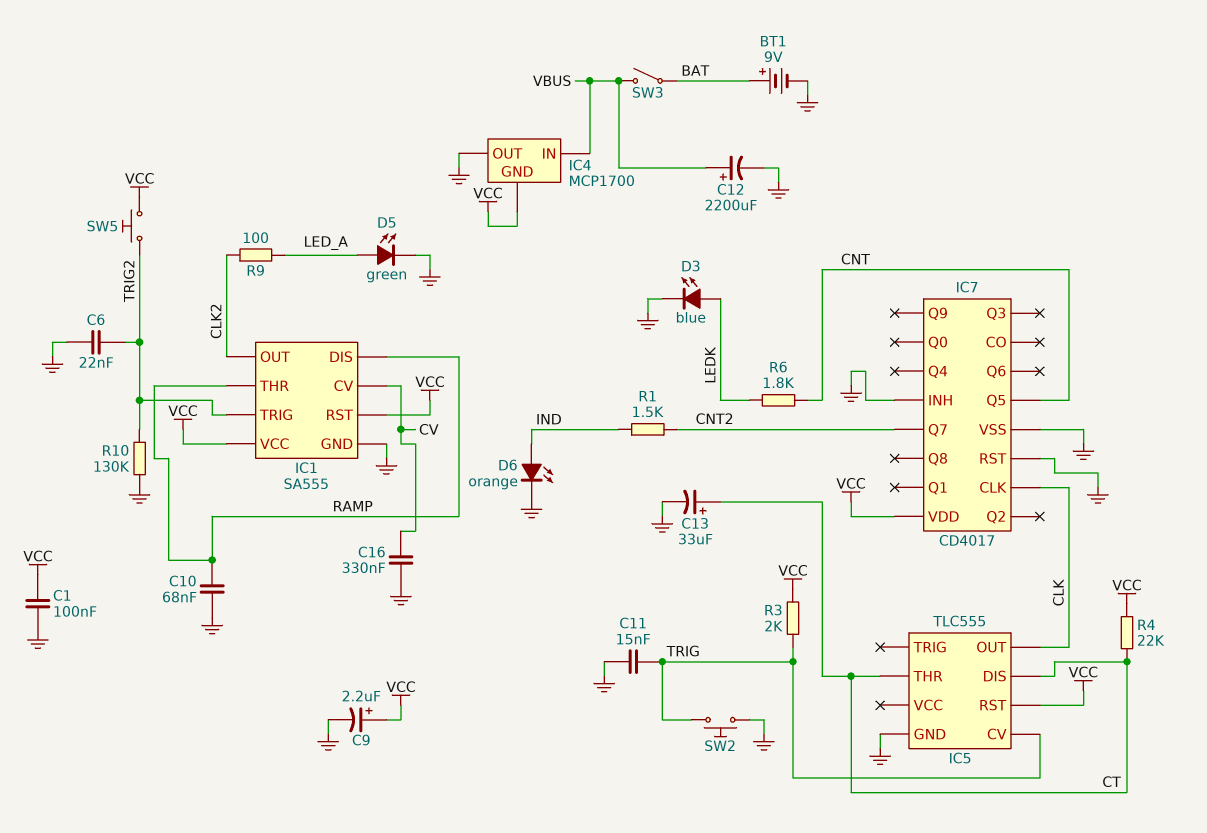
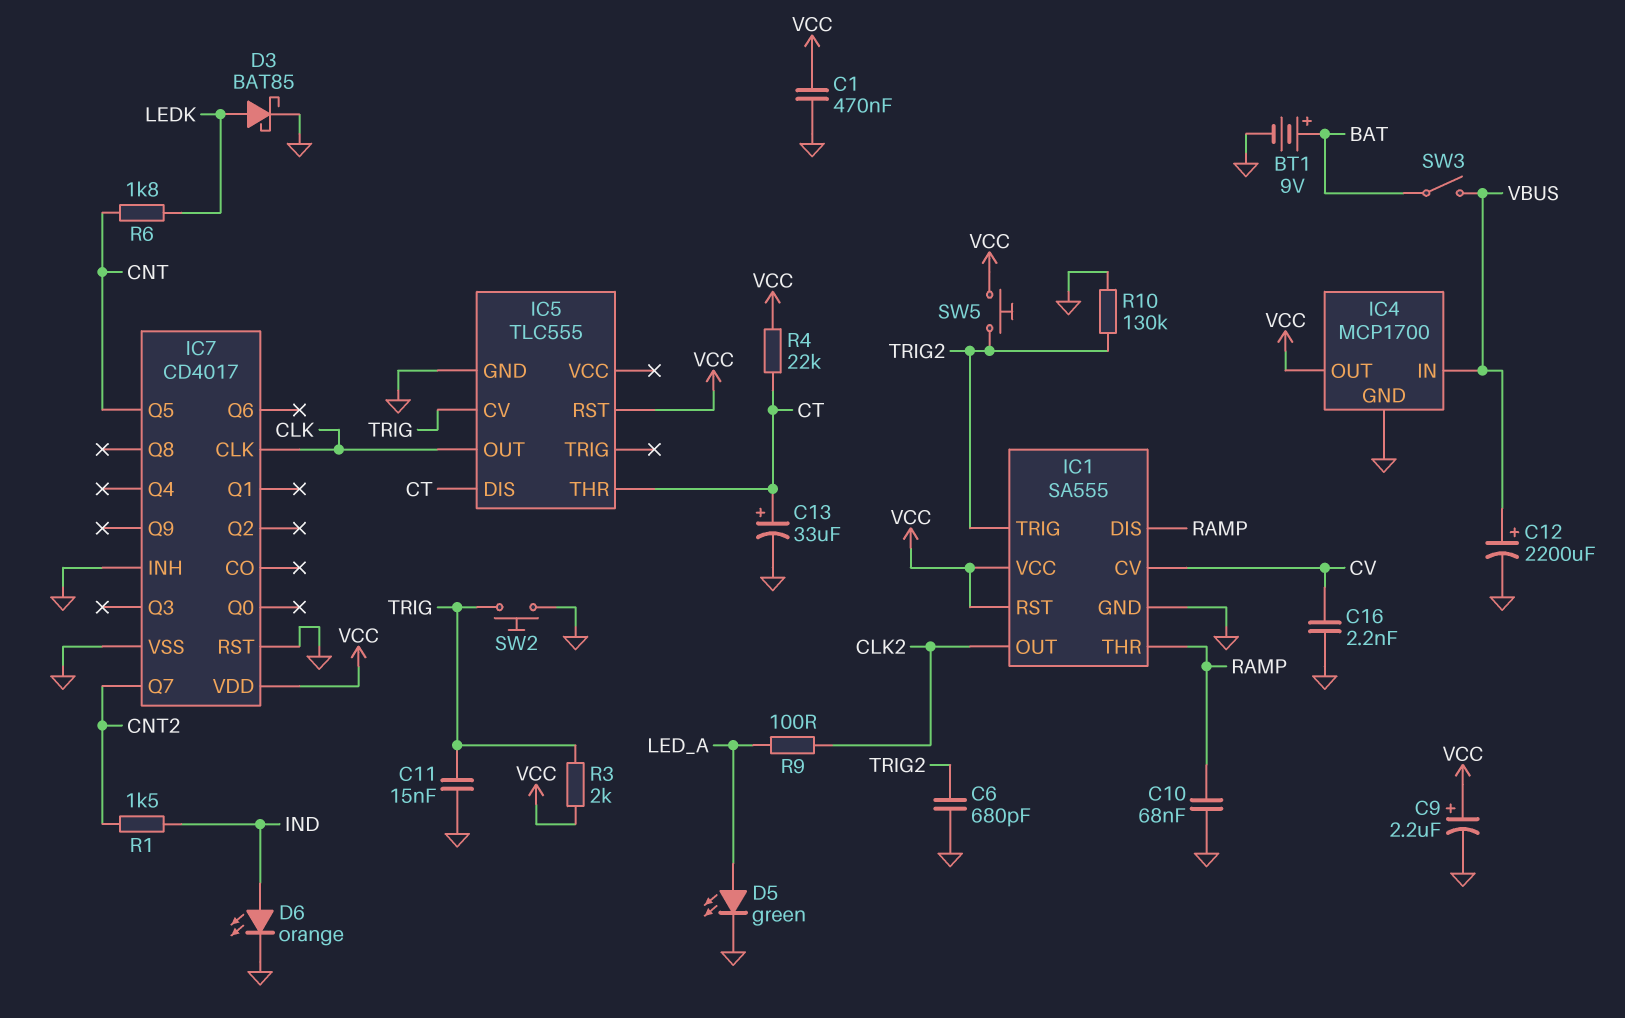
C1: 100nF (GND, VCC) -> 470nF (GND, VCC)
C6: 22nF (GND, TRIG2) -> 680pF (GND, TRIG2)
C16: 330nF (CV, GND) -> 2.2nF (CV, GND)
D3: LED blue (A LEDK, K GND) -> schottky BAT85 (A LEDK, K GND)
IC4 pin GND: VCC -> GND
IC4 pin OUT: GND -> VCC

